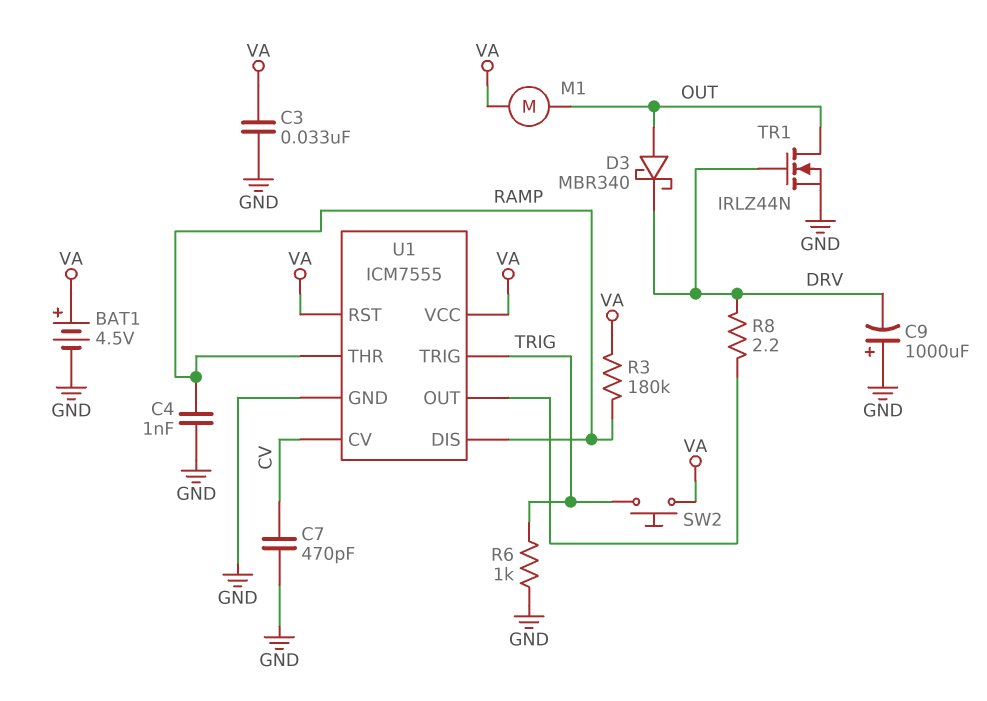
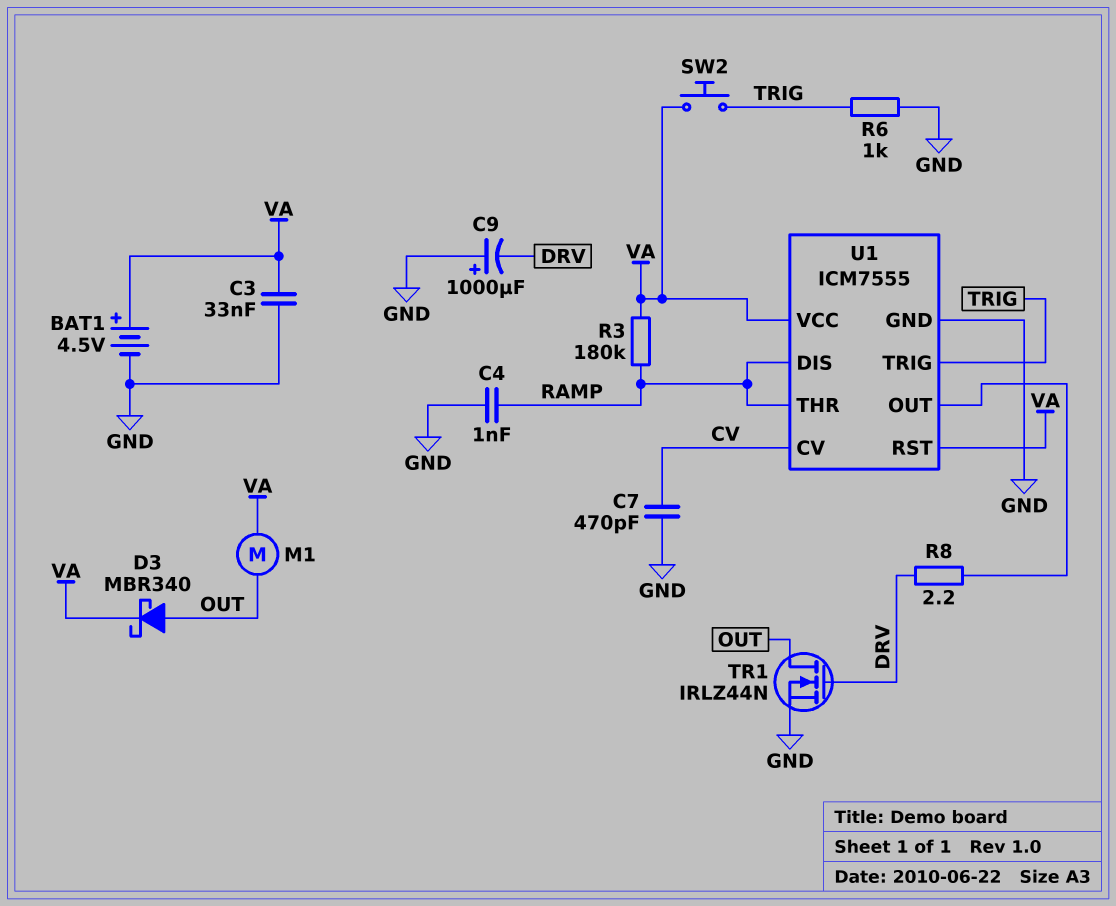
D3: schottky MBR340 (A OUT, K DRV) -> schottky MBR340 (A OUT, K VA)

